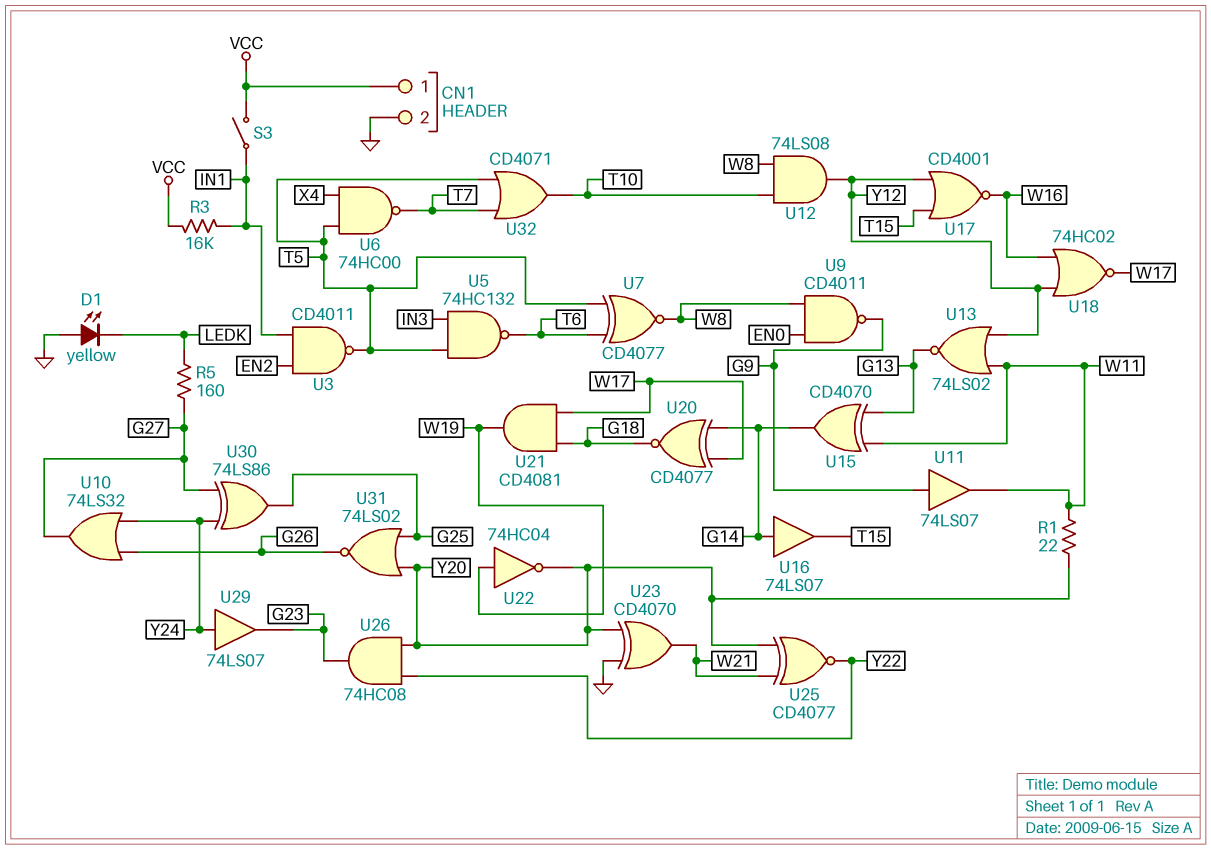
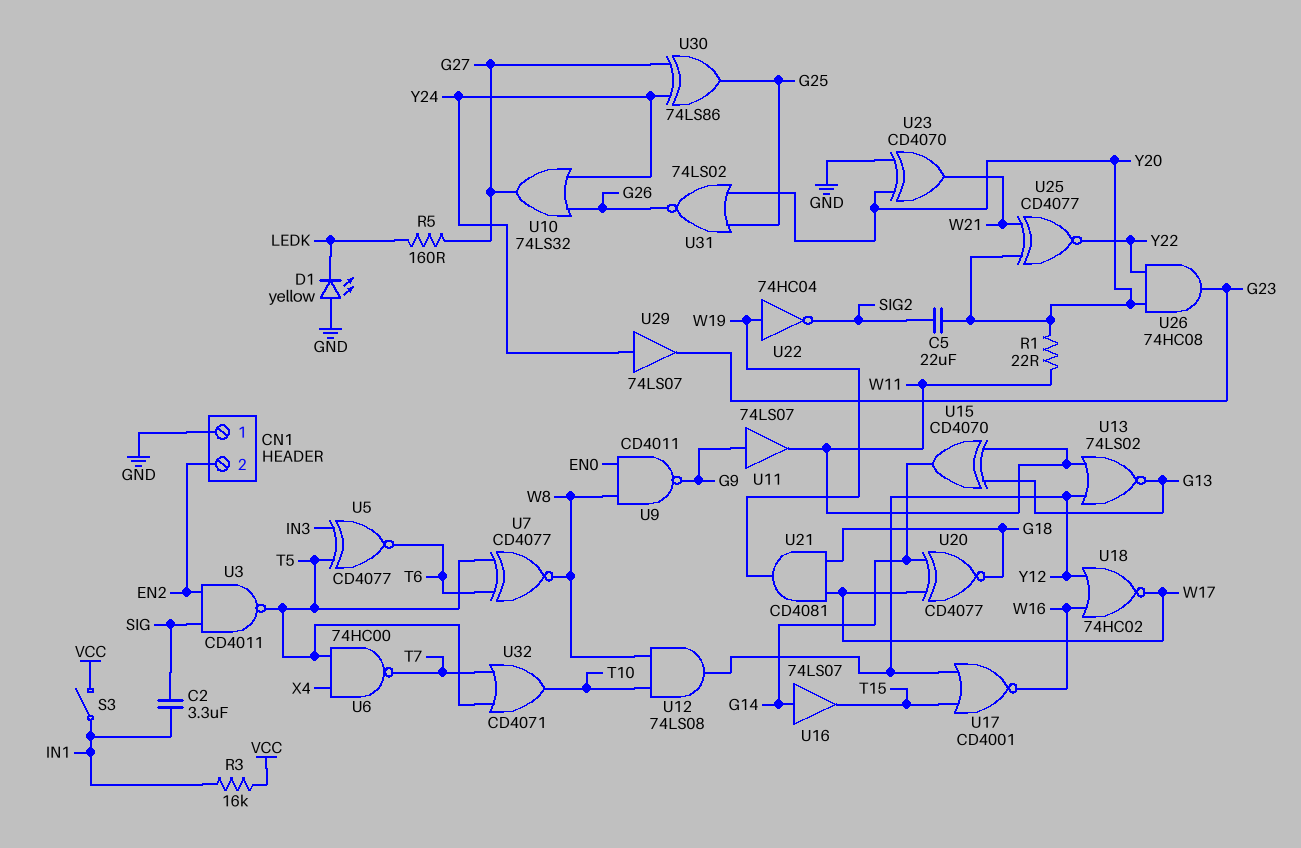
C2: none -> 3.3uF (IN1, SIG)
C5: none -> 22uF (SIG2, Y20)
CN1 pin 1: VCC -> GND
CN1 pin 2: GND -> EN2
U3: NAND CD4011 (in EN2, in IN1, out T5) -> NAND CD4011 (in EN2, in SIG, out T5)
U5: NAND 74HC132 (in IN3, in T5, out T6) -> XNOR CD4077 (in IN3, in T5, out T6)
U22: NOT 74HC04 (in W19, out Y20) -> NOT 74HC04 (in W19, out SIG2)

